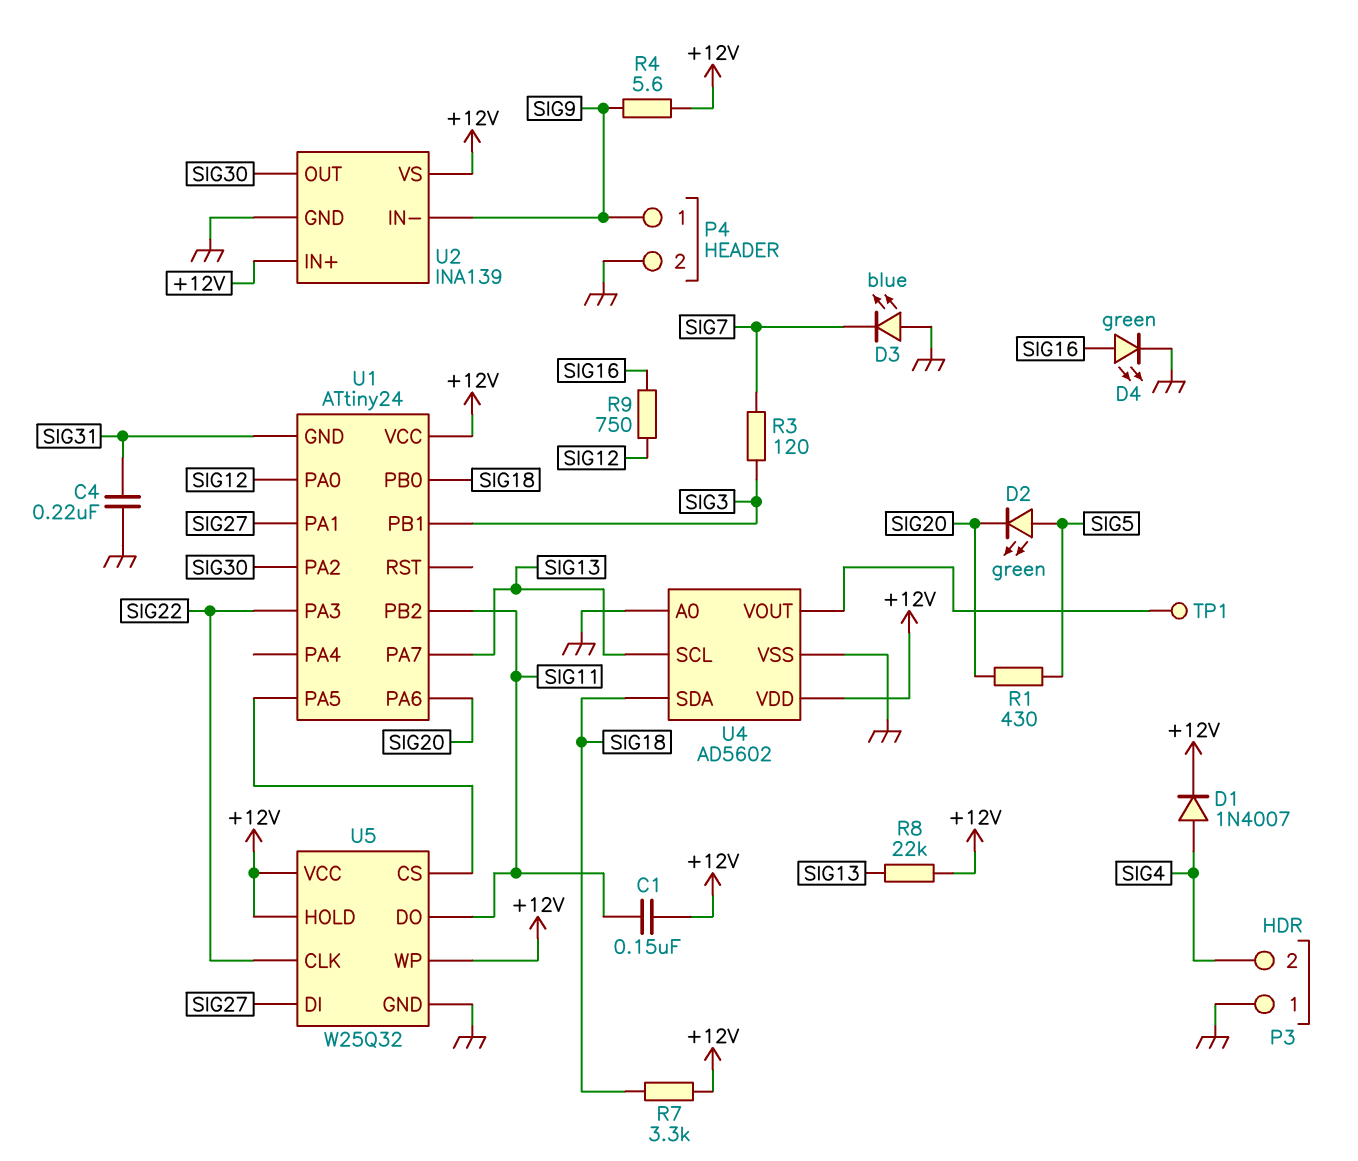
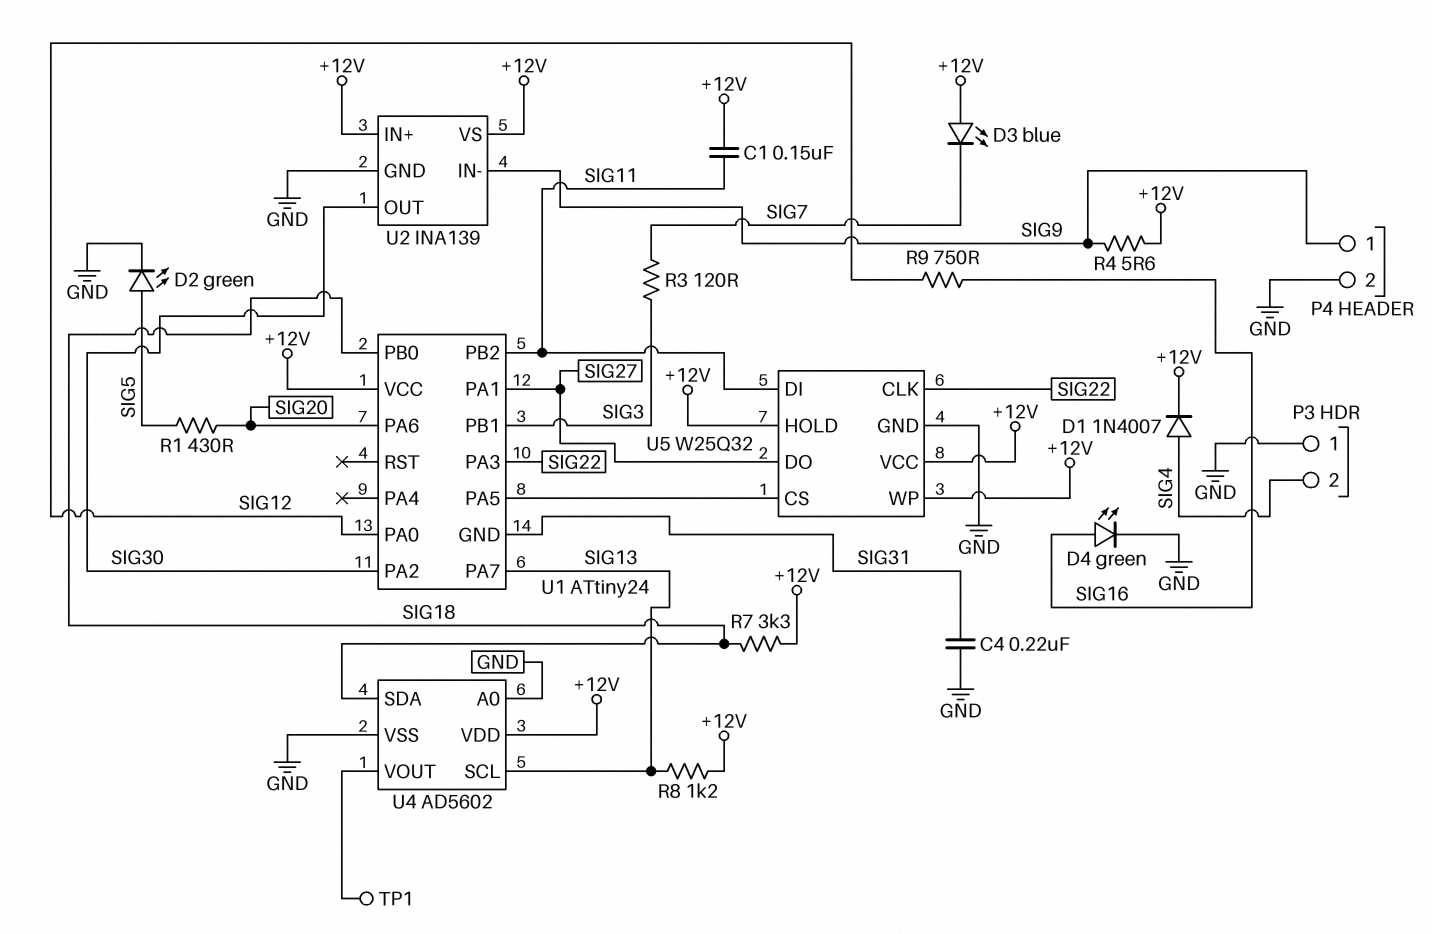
D2: LED green (A SIG5, K SIG20) -> LED green (A SIG5, K GND)
D3: LED blue (A GND, K SIG7) -> LED blue (A +12V, K SIG7)
R8: 22k (+12V, SIG13) -> 1.2k (+12V, SIG13)
U5 pin DI: SIG27 -> SIG11
U5 pin DO: SIG11 -> SIG27

